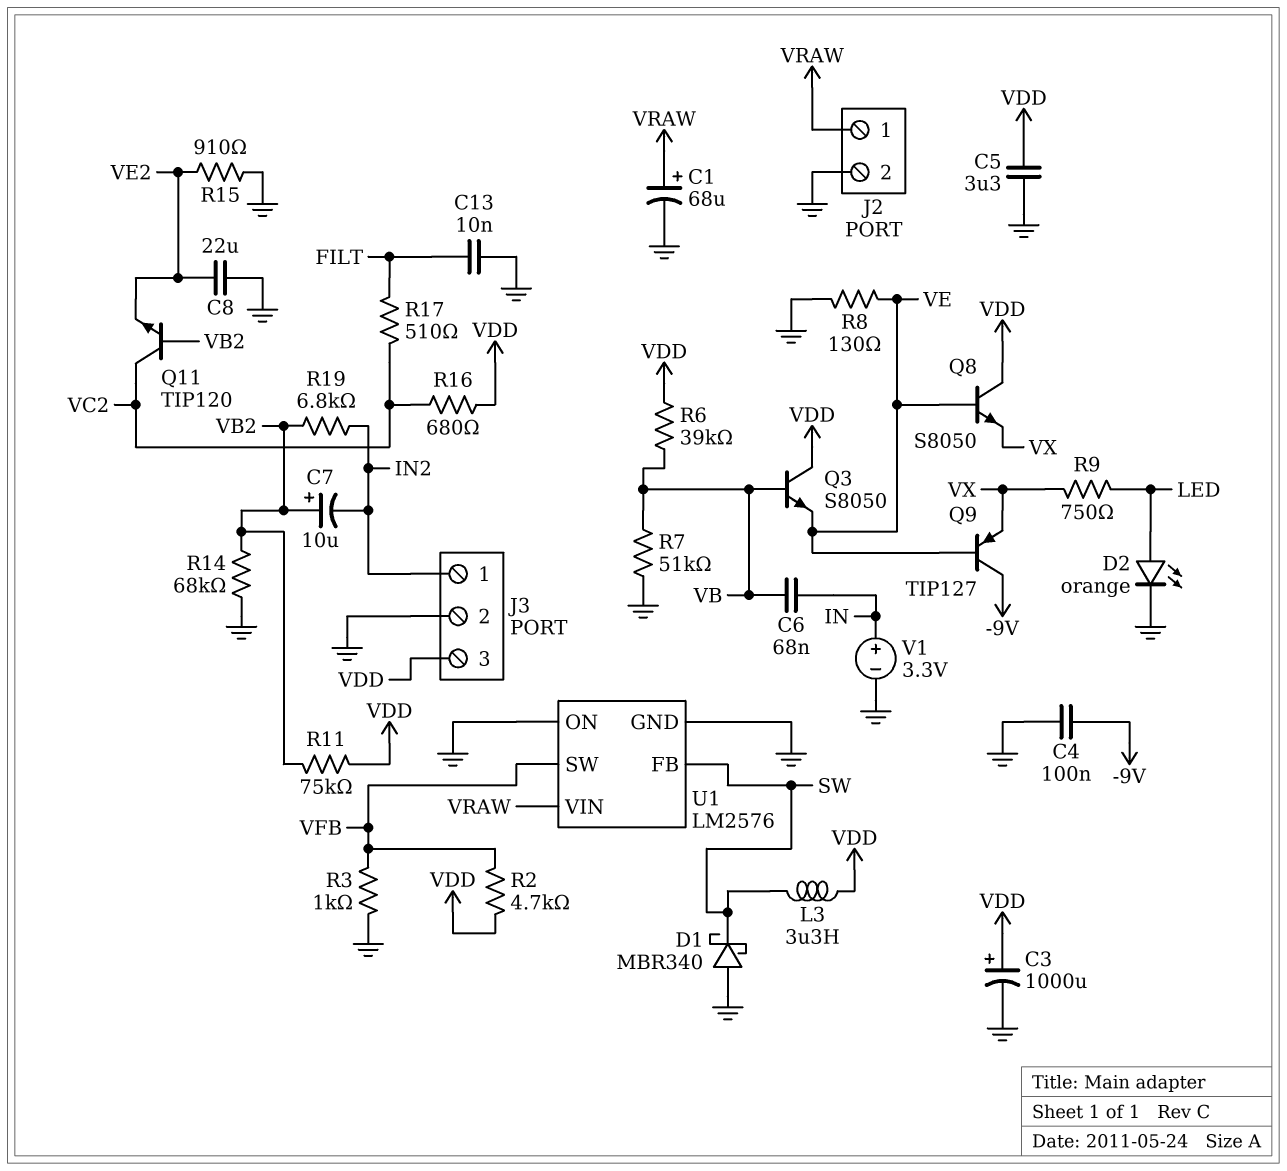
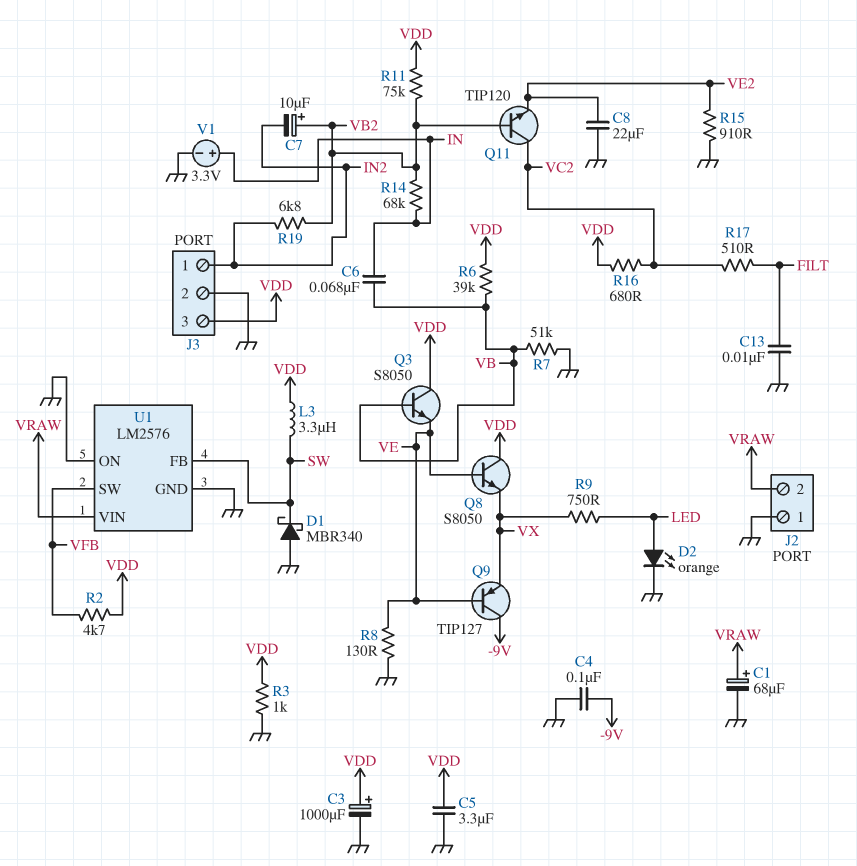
J2 pin 1: VRAW -> GND
J2 pin 2: GND -> VRAW
R3: 1k (GND, VFB) -> 1k (GND, VDD)
R14: 68k (GND, VB2) -> 68k (IN, VB2)

